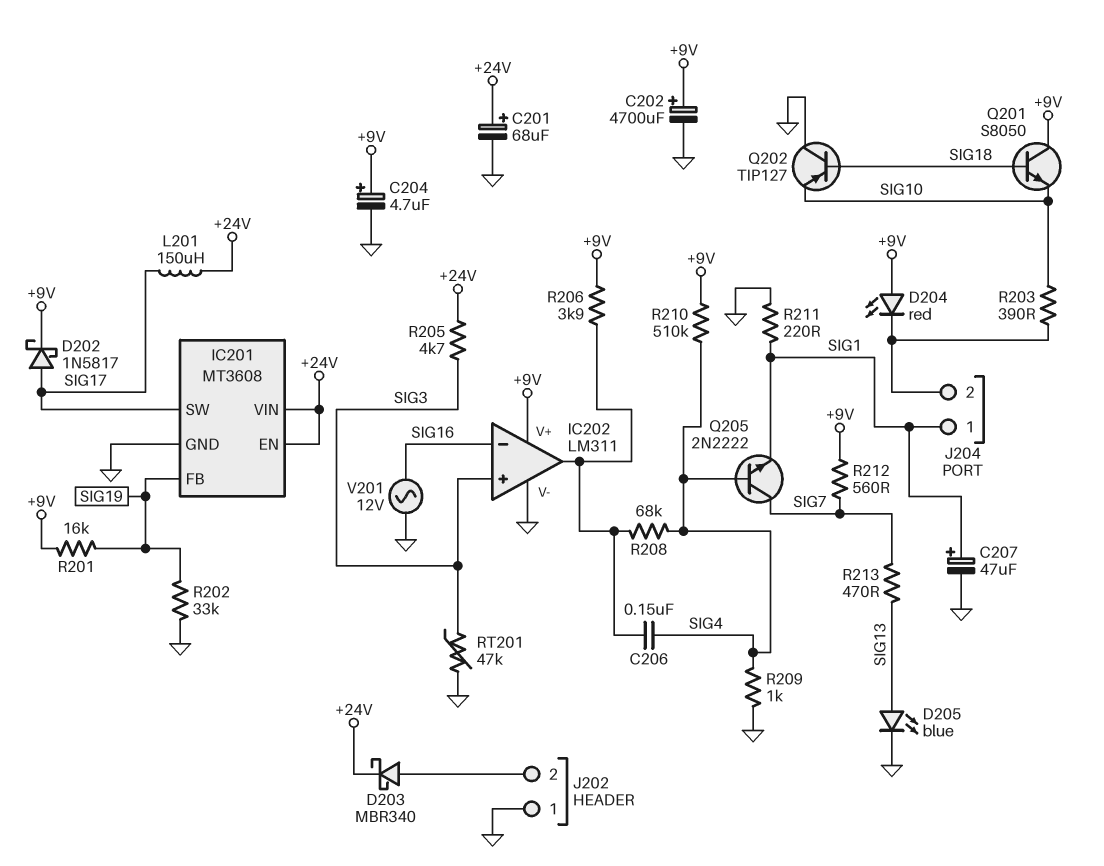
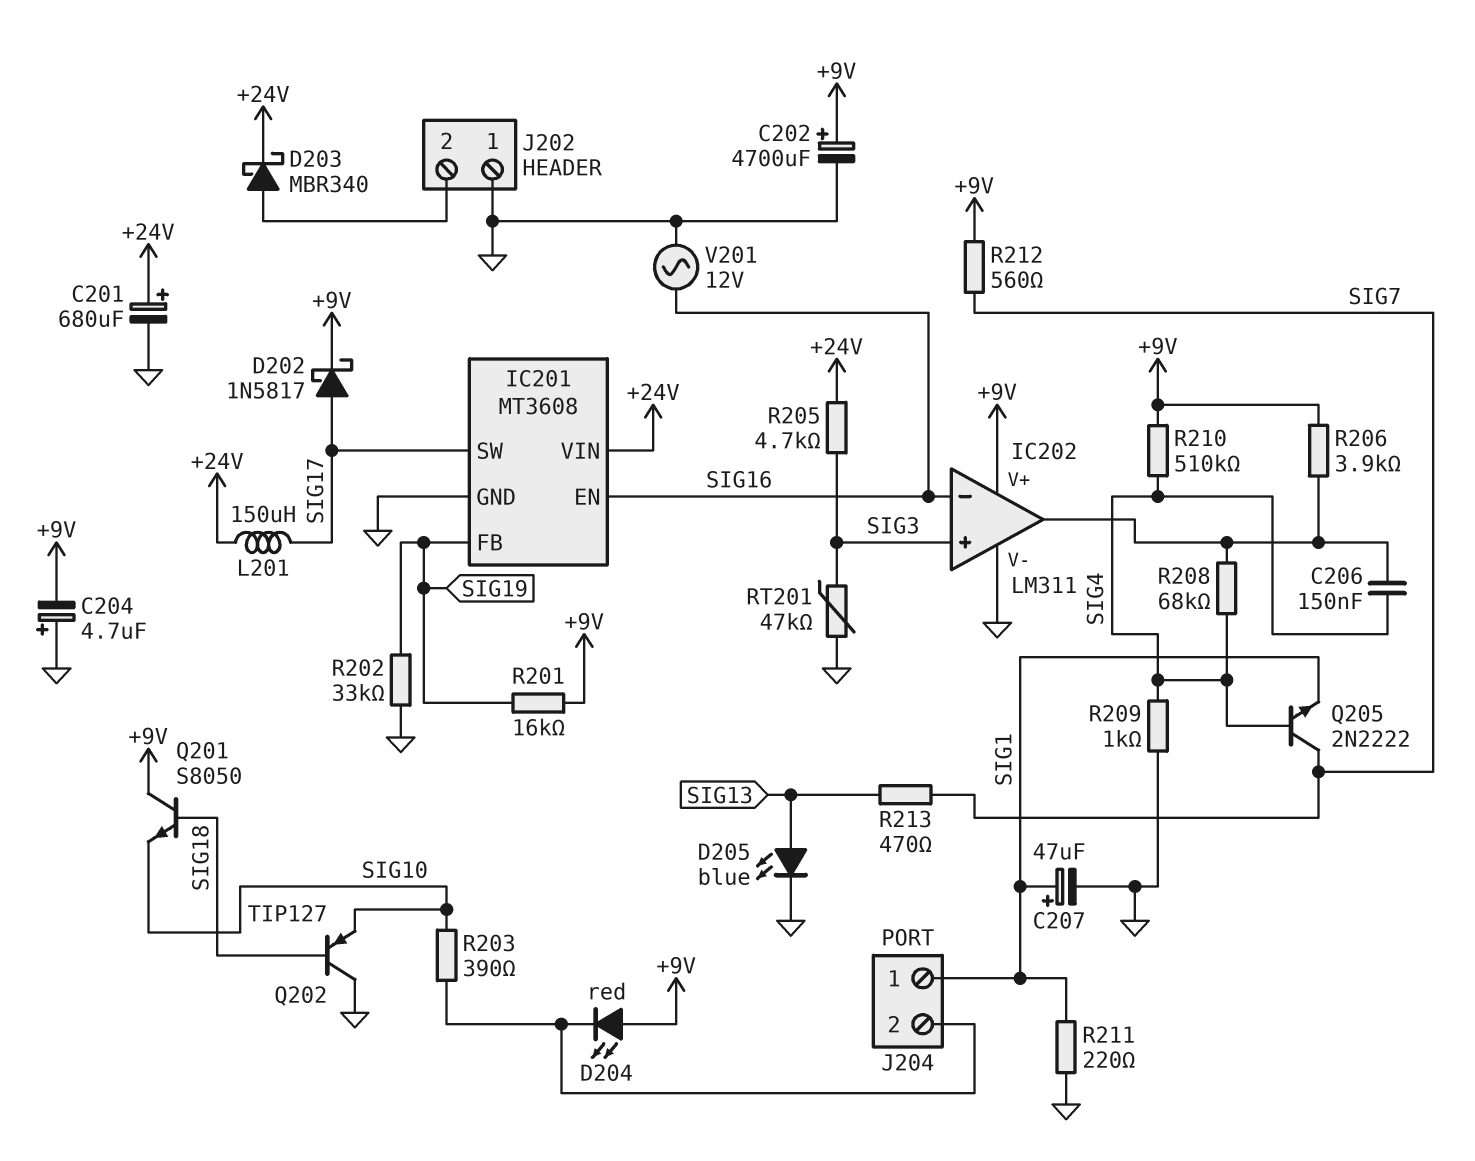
C201: 68uF (plus +24V, minus GND) -> 680uF (plus +24V, minus GND)
C204: 4.7uF (plus +9V, minus GND) -> 4.7uF (plus GND, minus +9V)
IC201 pin EN: +24V -> SIG16

